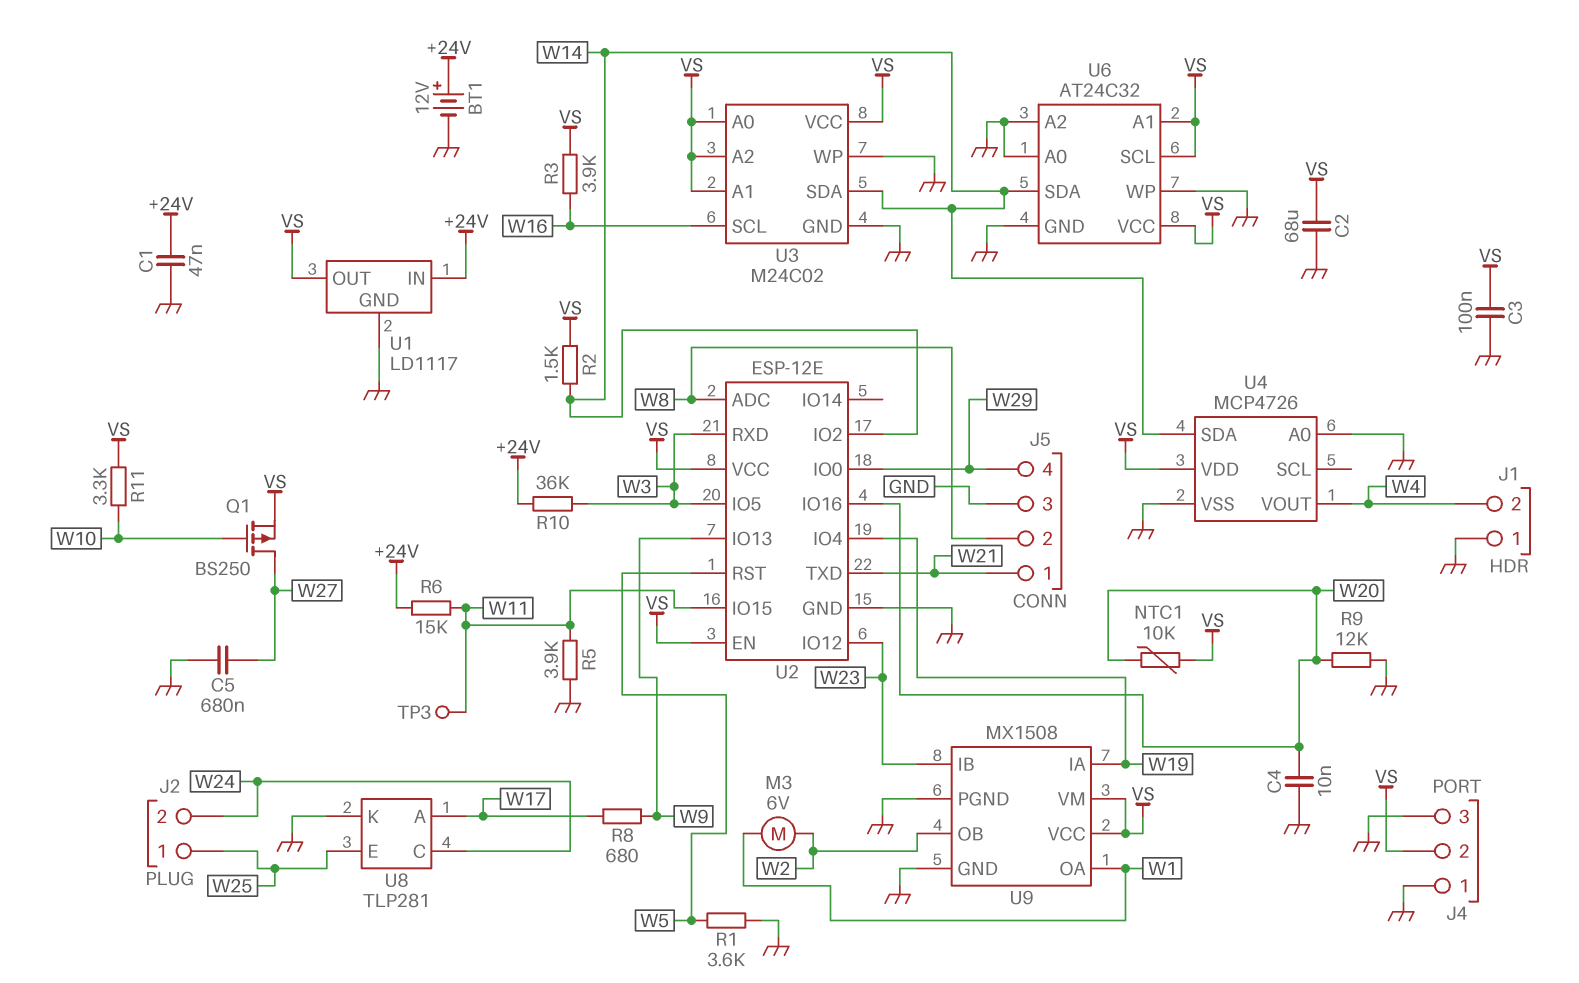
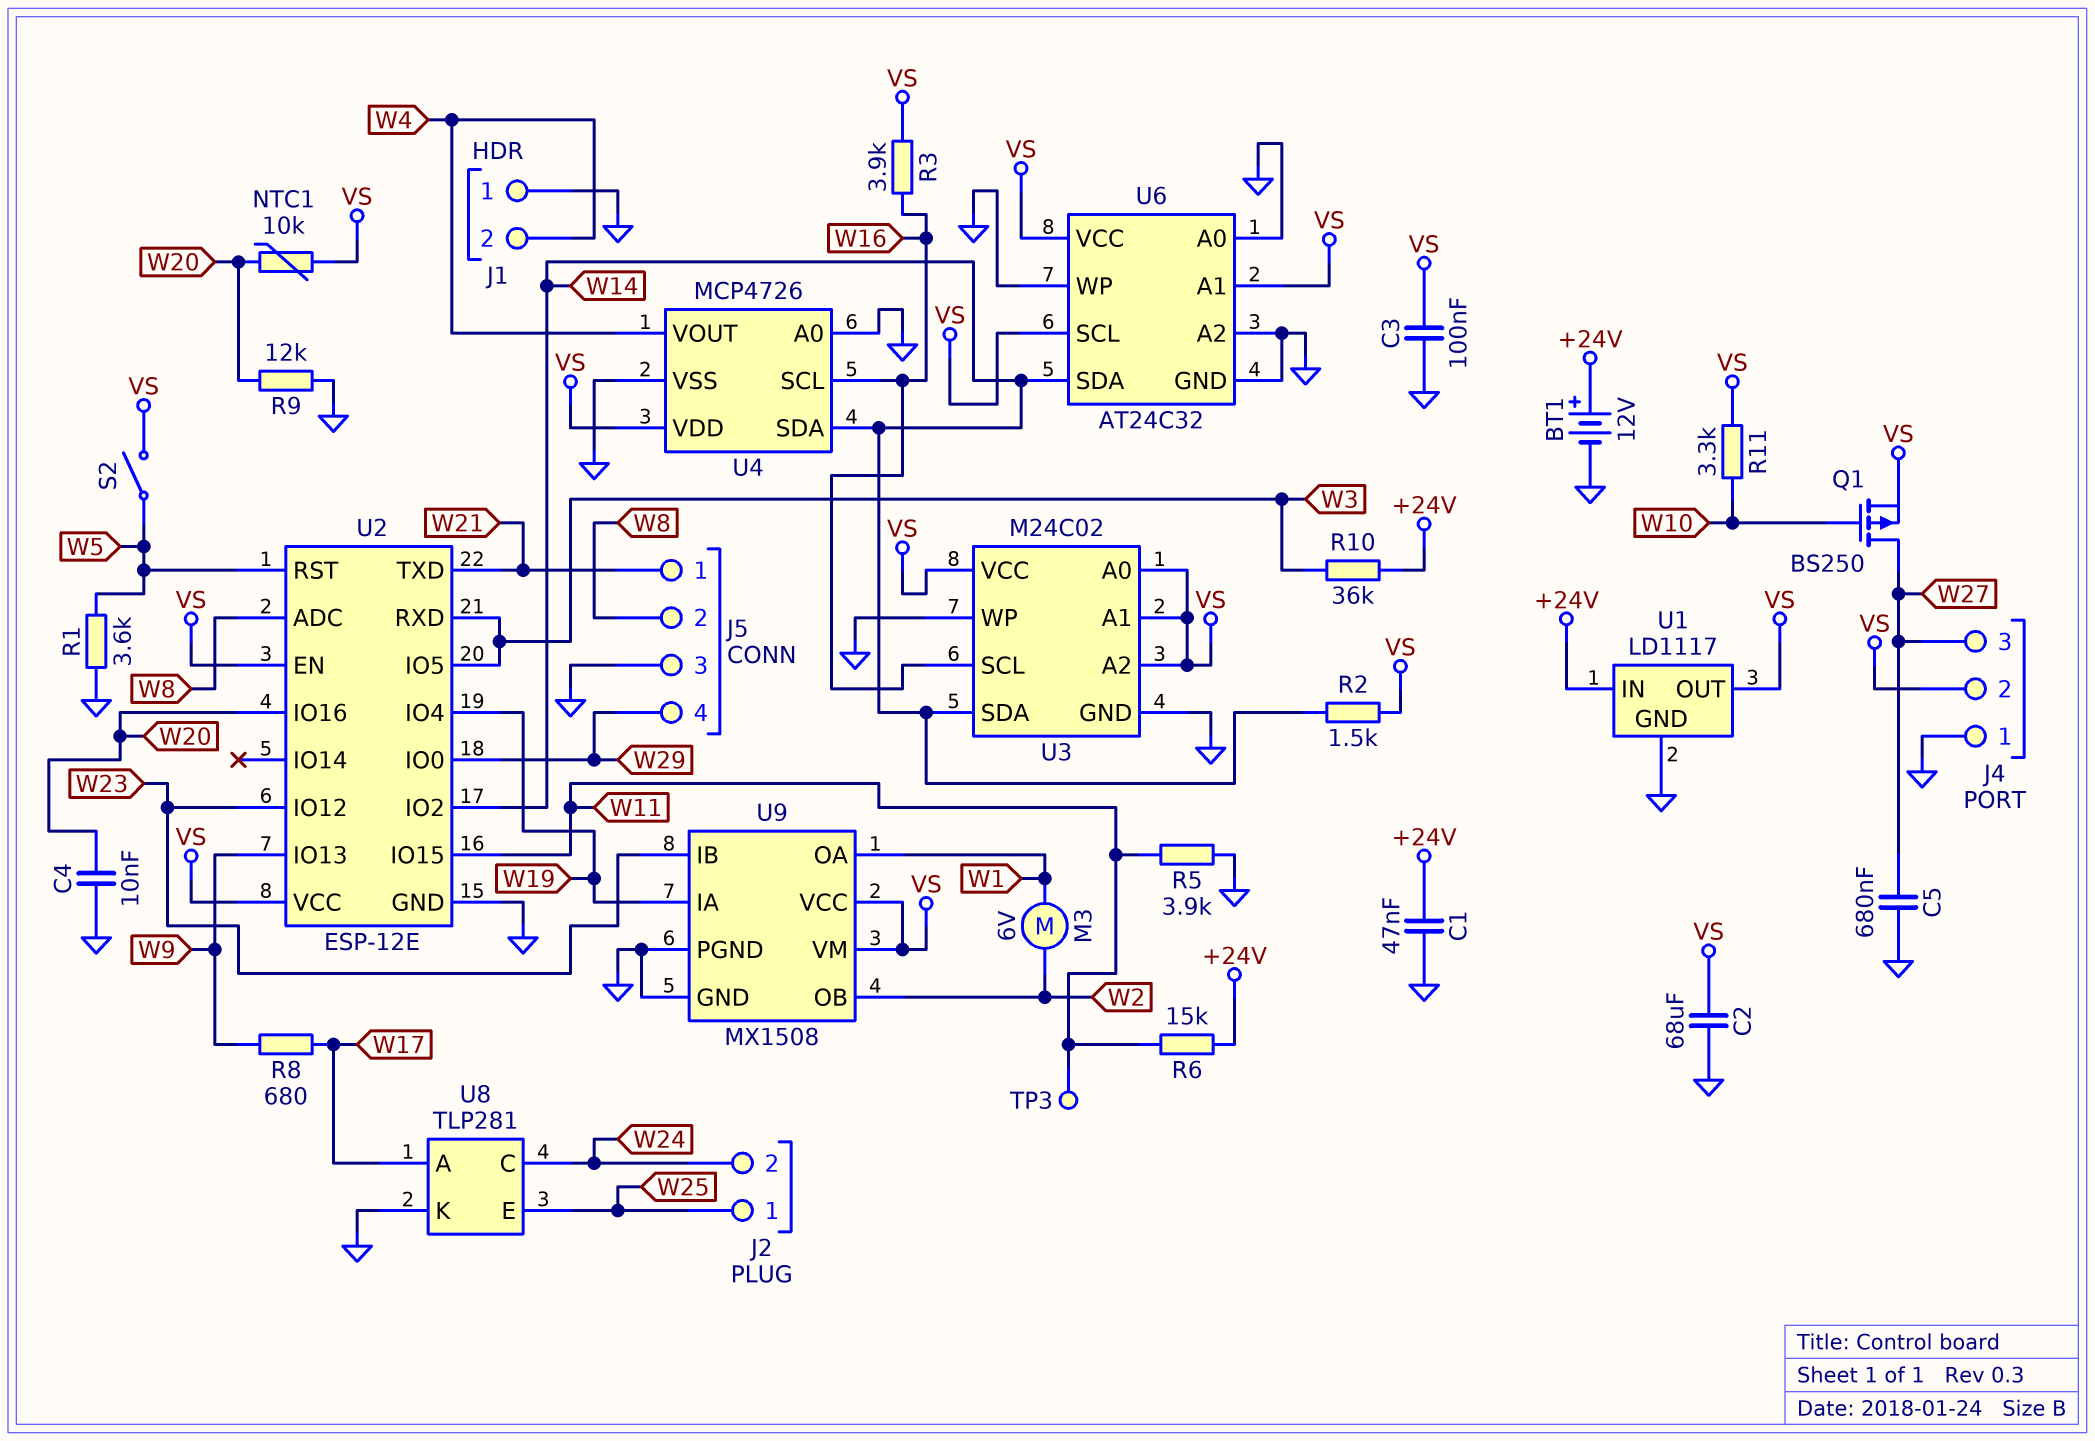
J4 pin 3: GND -> W27
S2: none -> switch (VS, W5)
U4 pin SCL: none -> W16

